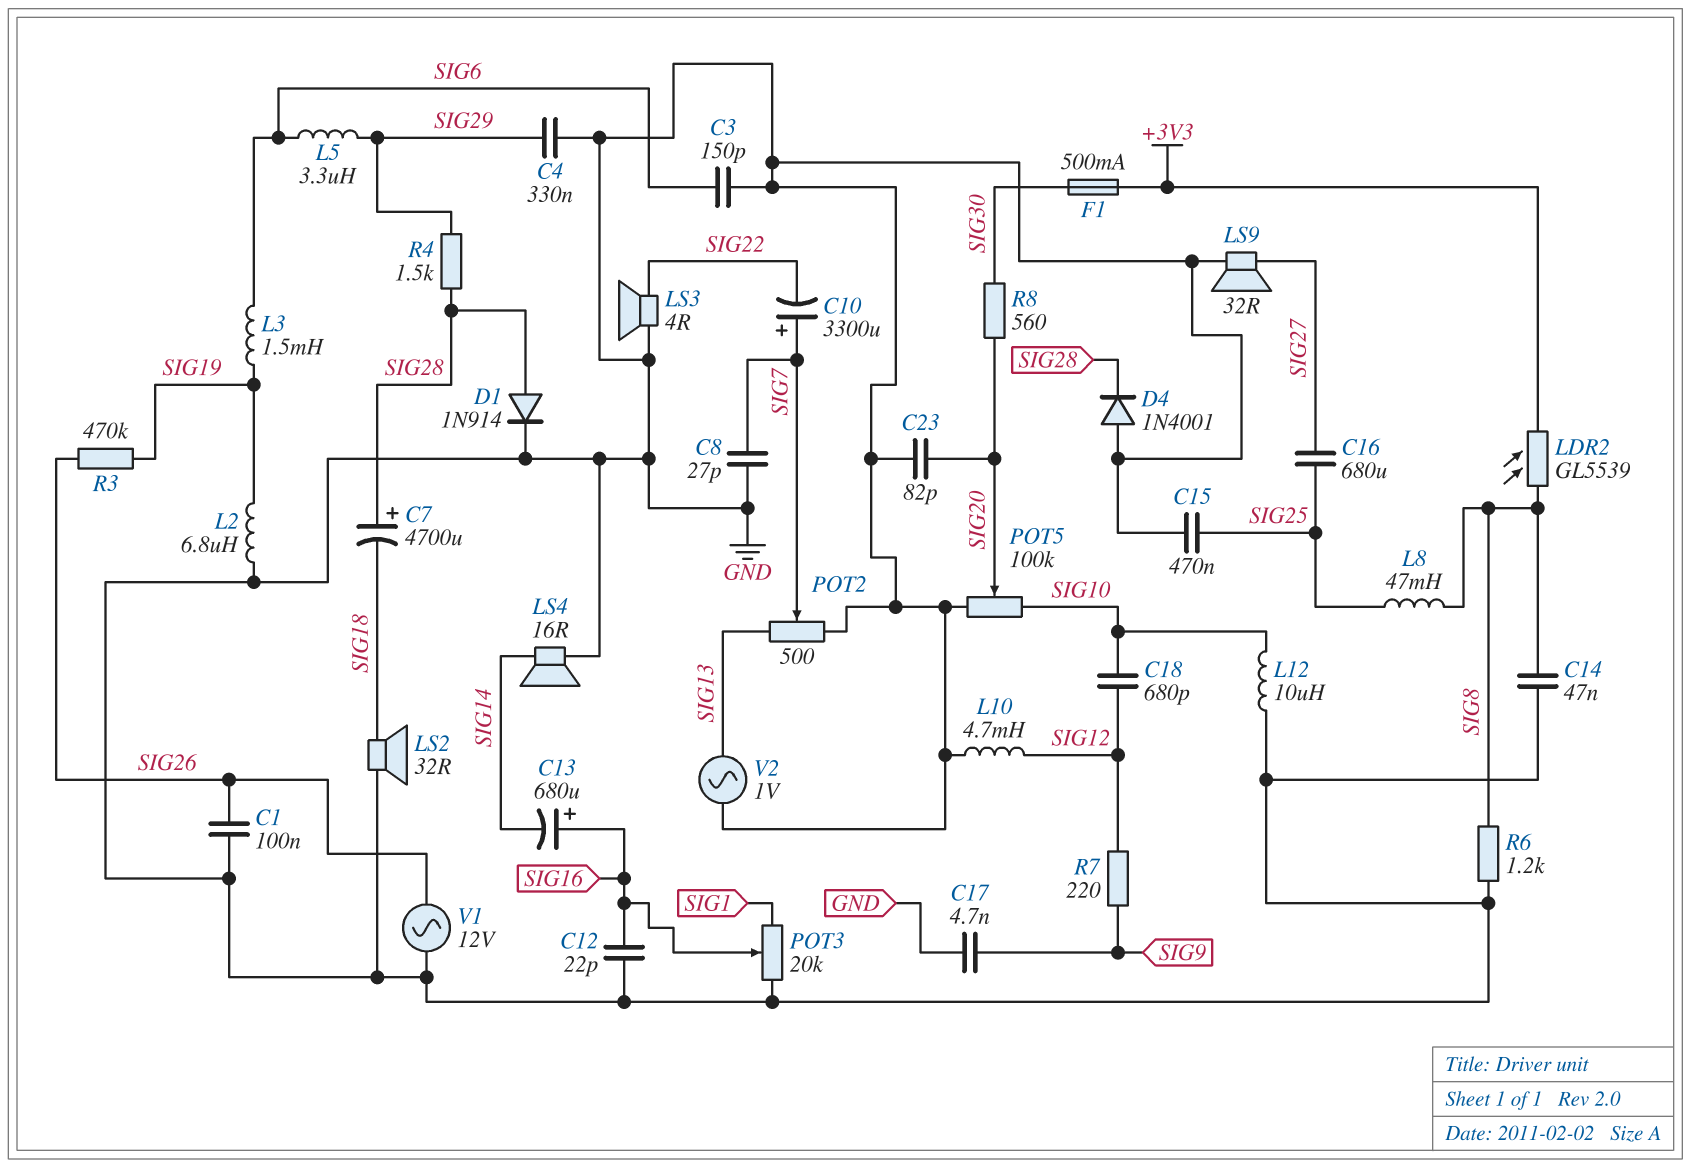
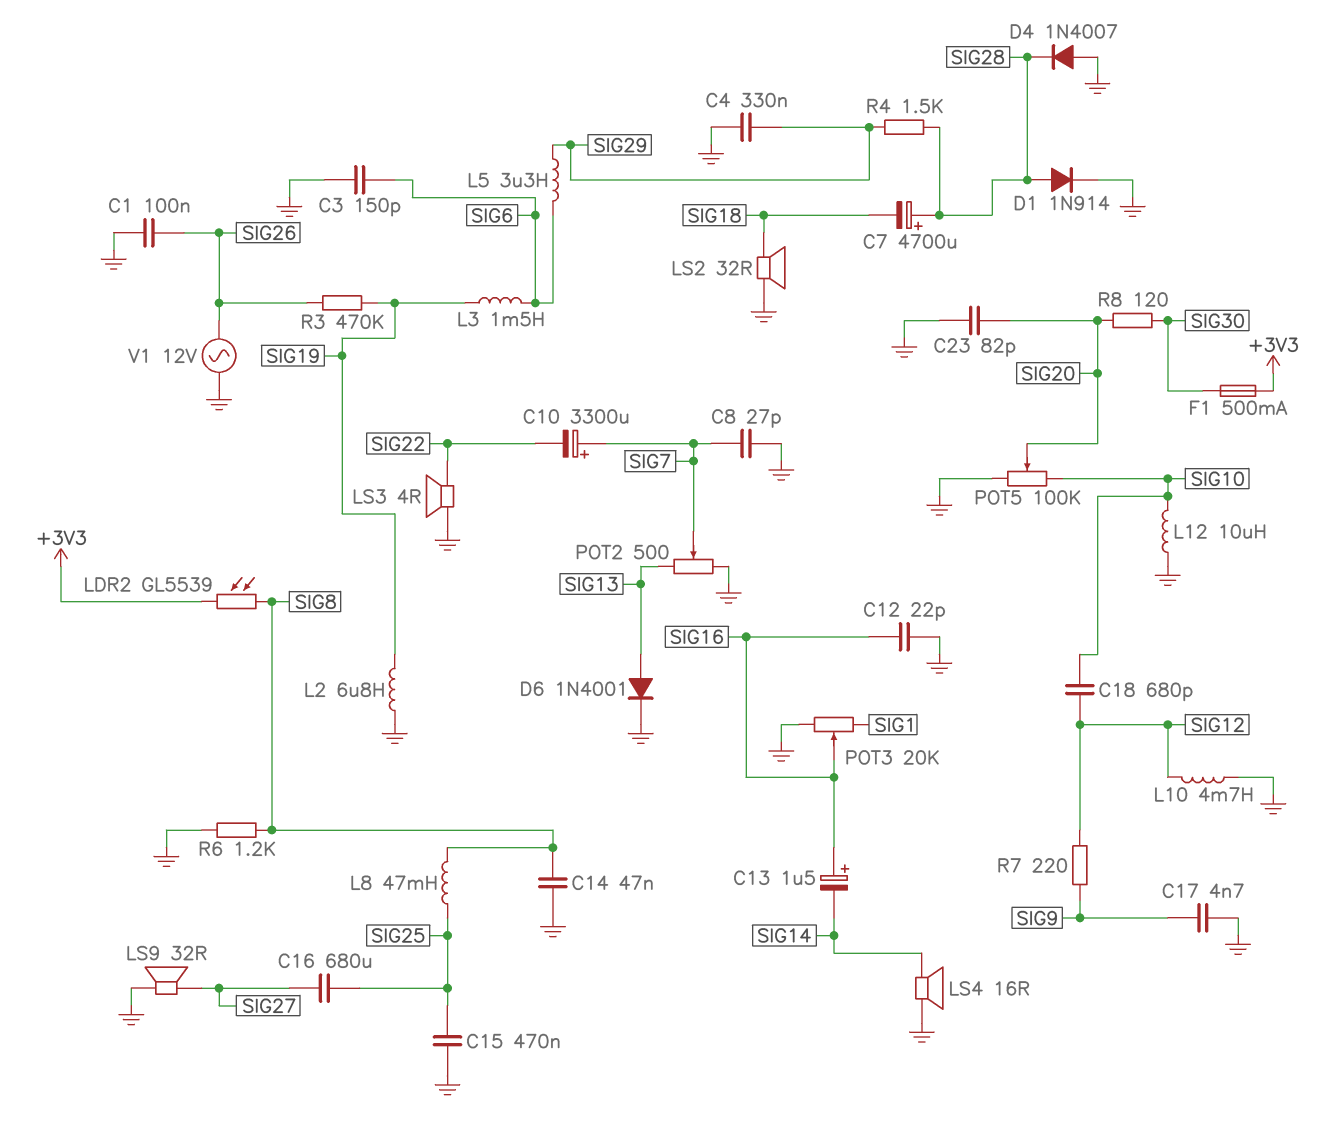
C13: 680uF (plus SIG16, minus SIG14) -> 1.5uF (plus SIG16, minus SIG14)
D4: diode 1N4001 (A GND, K SIG28) -> diode 1N4007 (A GND, K SIG28)
D6: none -> diode 1N4001 (A SIG13, K GND)
R8: 560 (SIG20, SIG30) -> 120 (SIG20, SIG30)
V2: AC 1V (GND, SIG13) -> none

